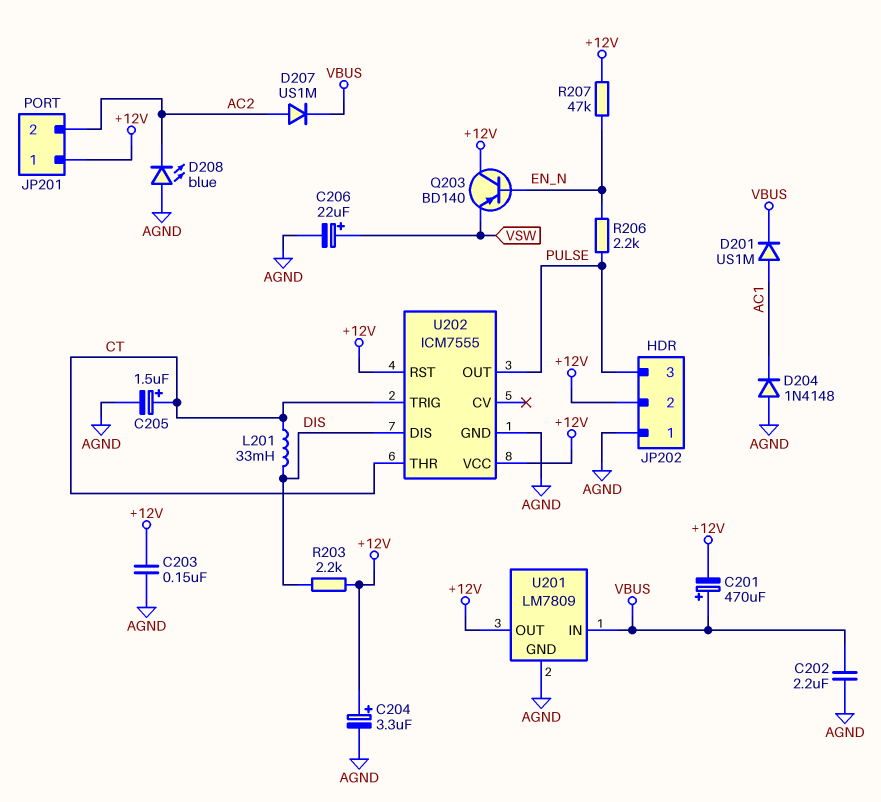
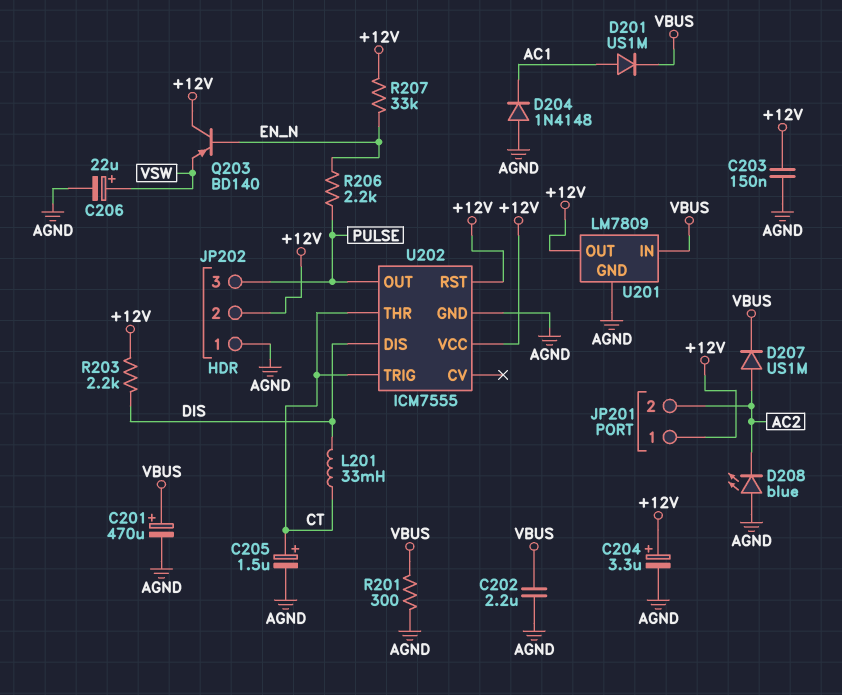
C201: 470uF (plus VBUS, minus +12V) -> 470uF (plus VBUS, minus AGND)
R201: none -> 300 (AGND, VBUS)
R207: 47k (+12V, EN_N) -> 33k (+12V, EN_N)

